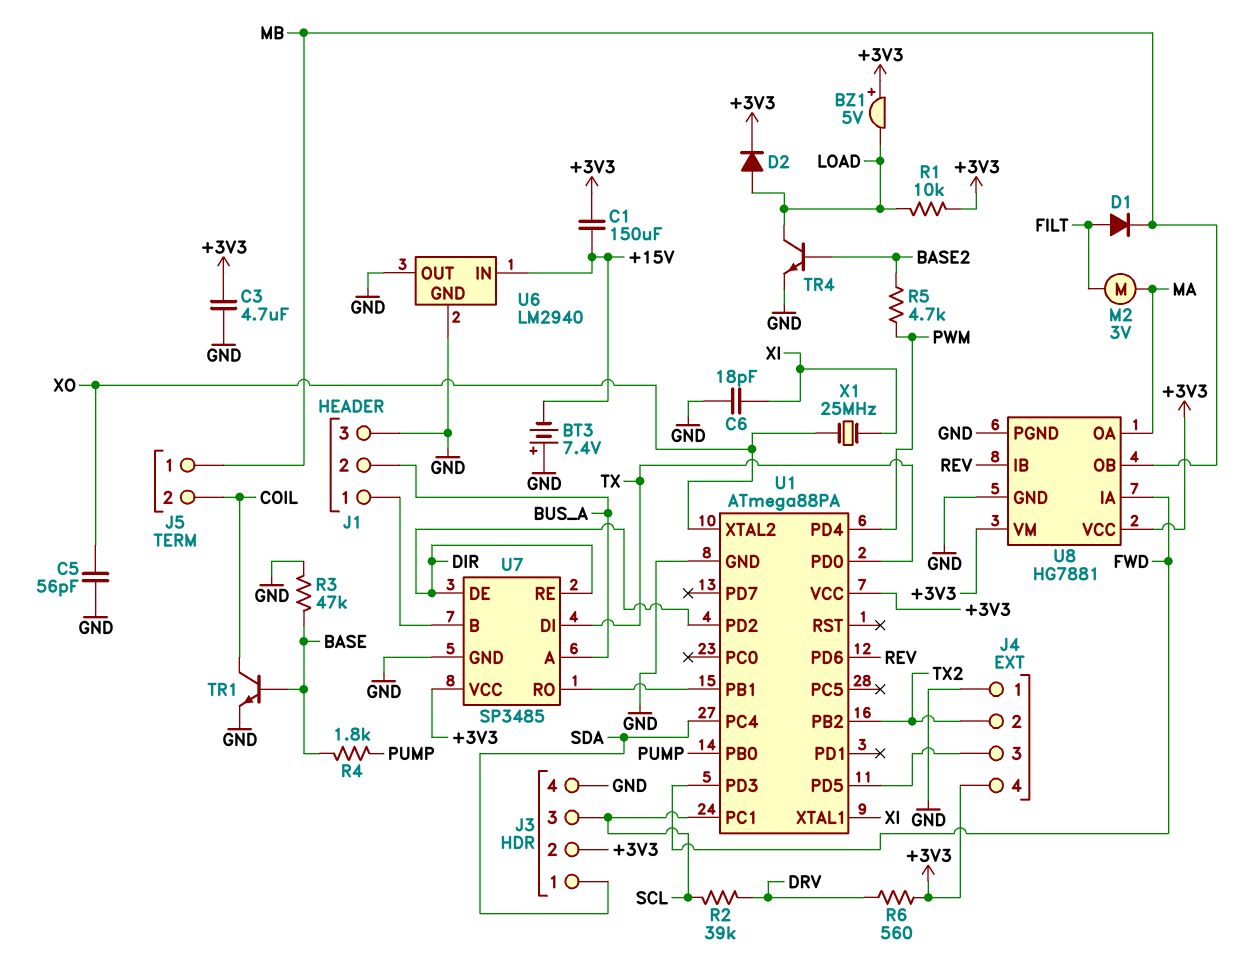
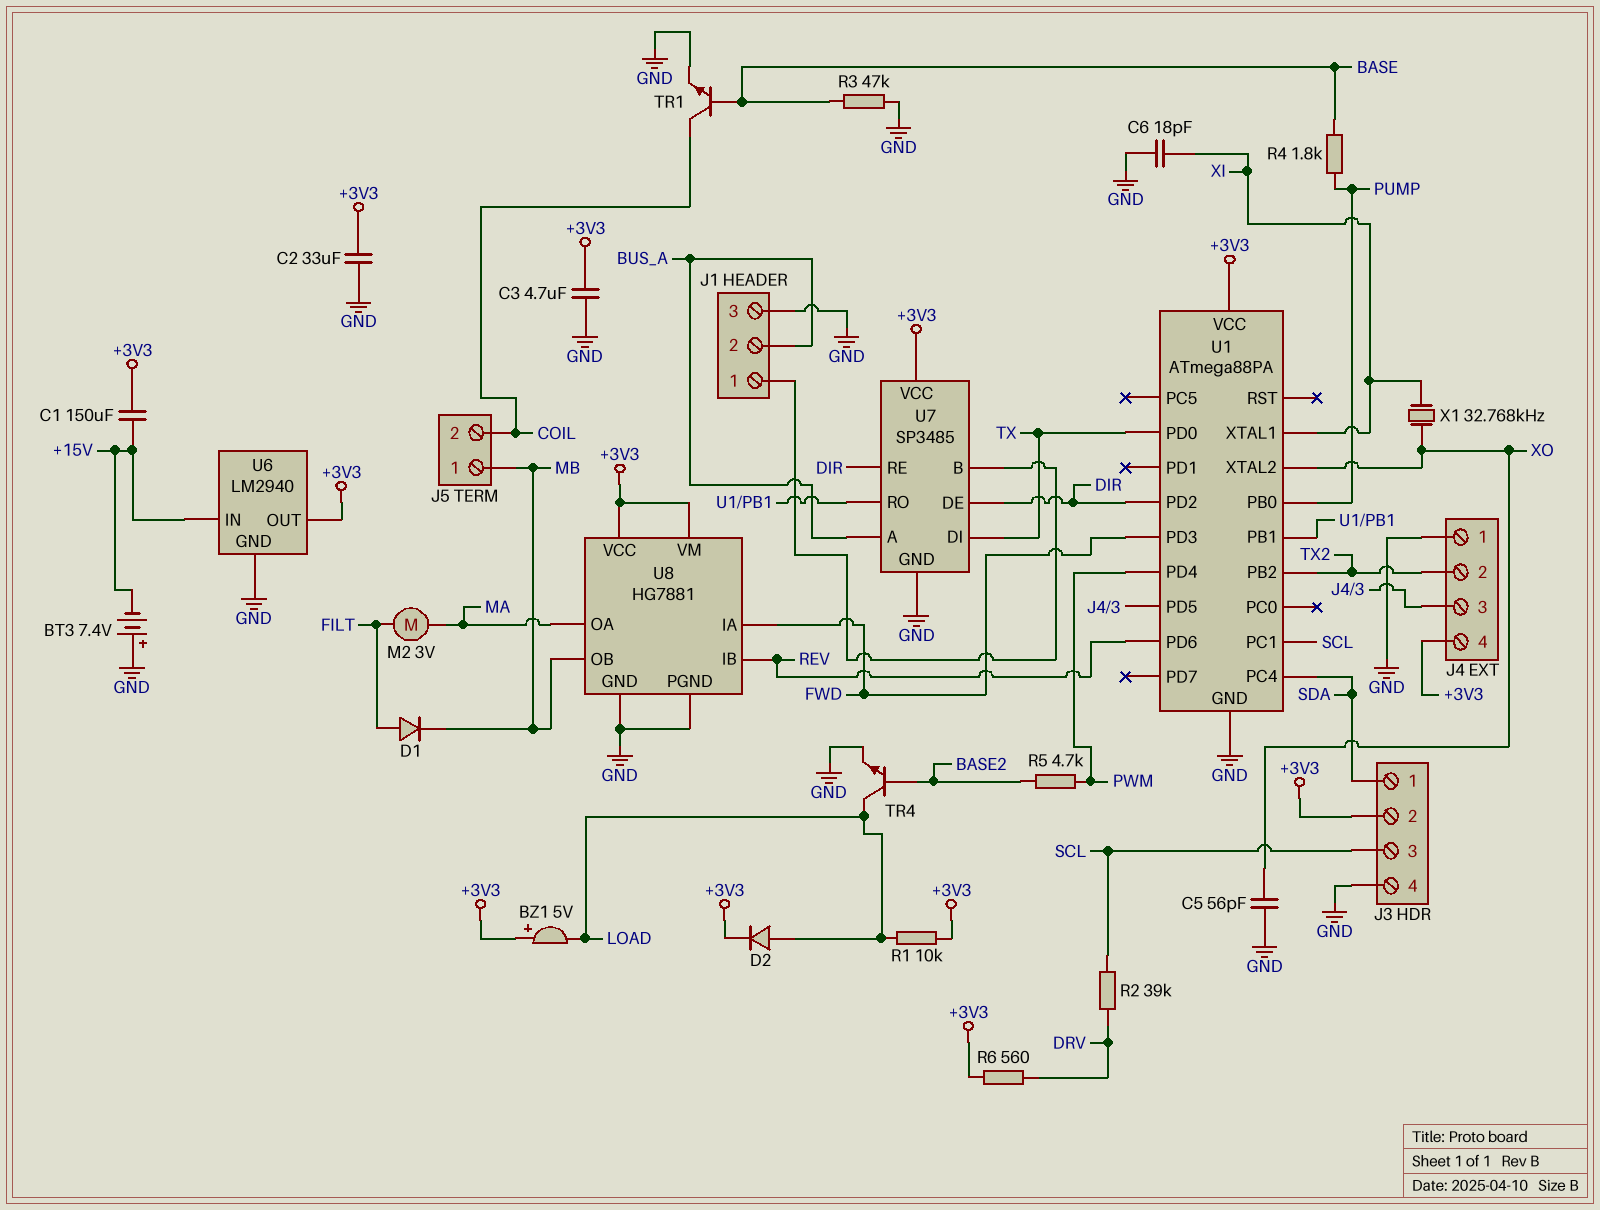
C2: none -> 33uF (+3V3, GND)
U6 pin OUT: GND -> +3V3
X1: 25MHz (XI, XO) -> 32.768kHz (XI, XO)

